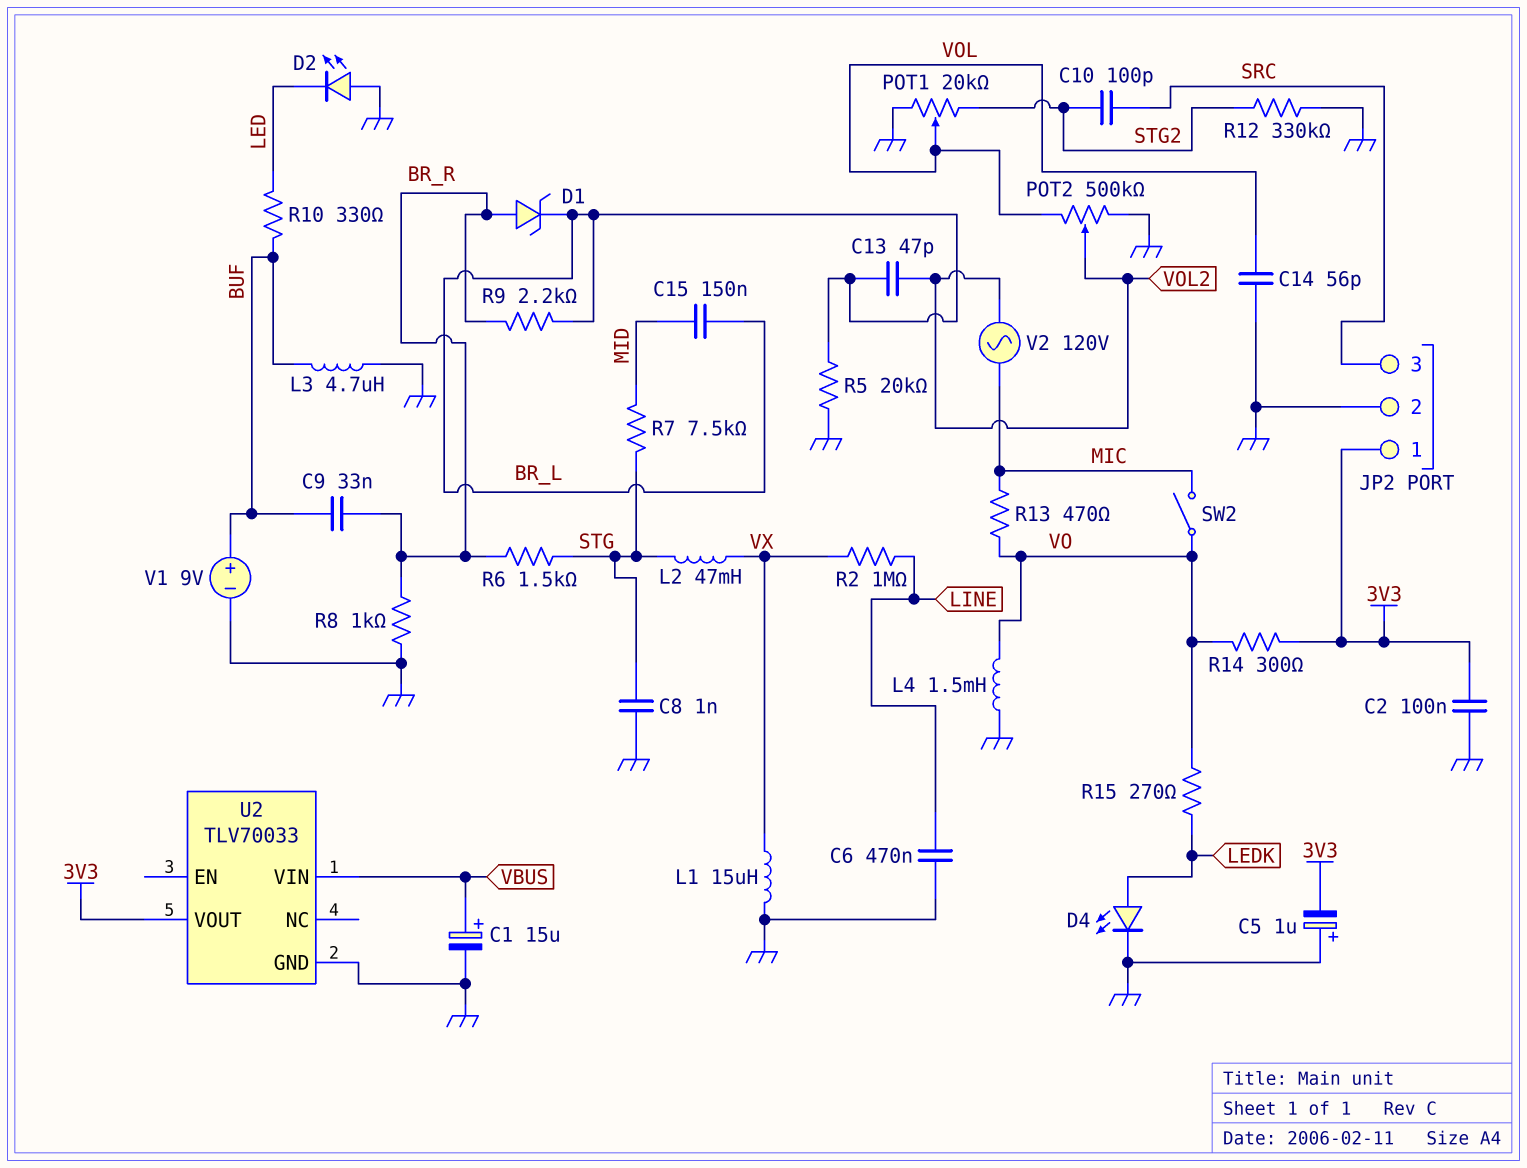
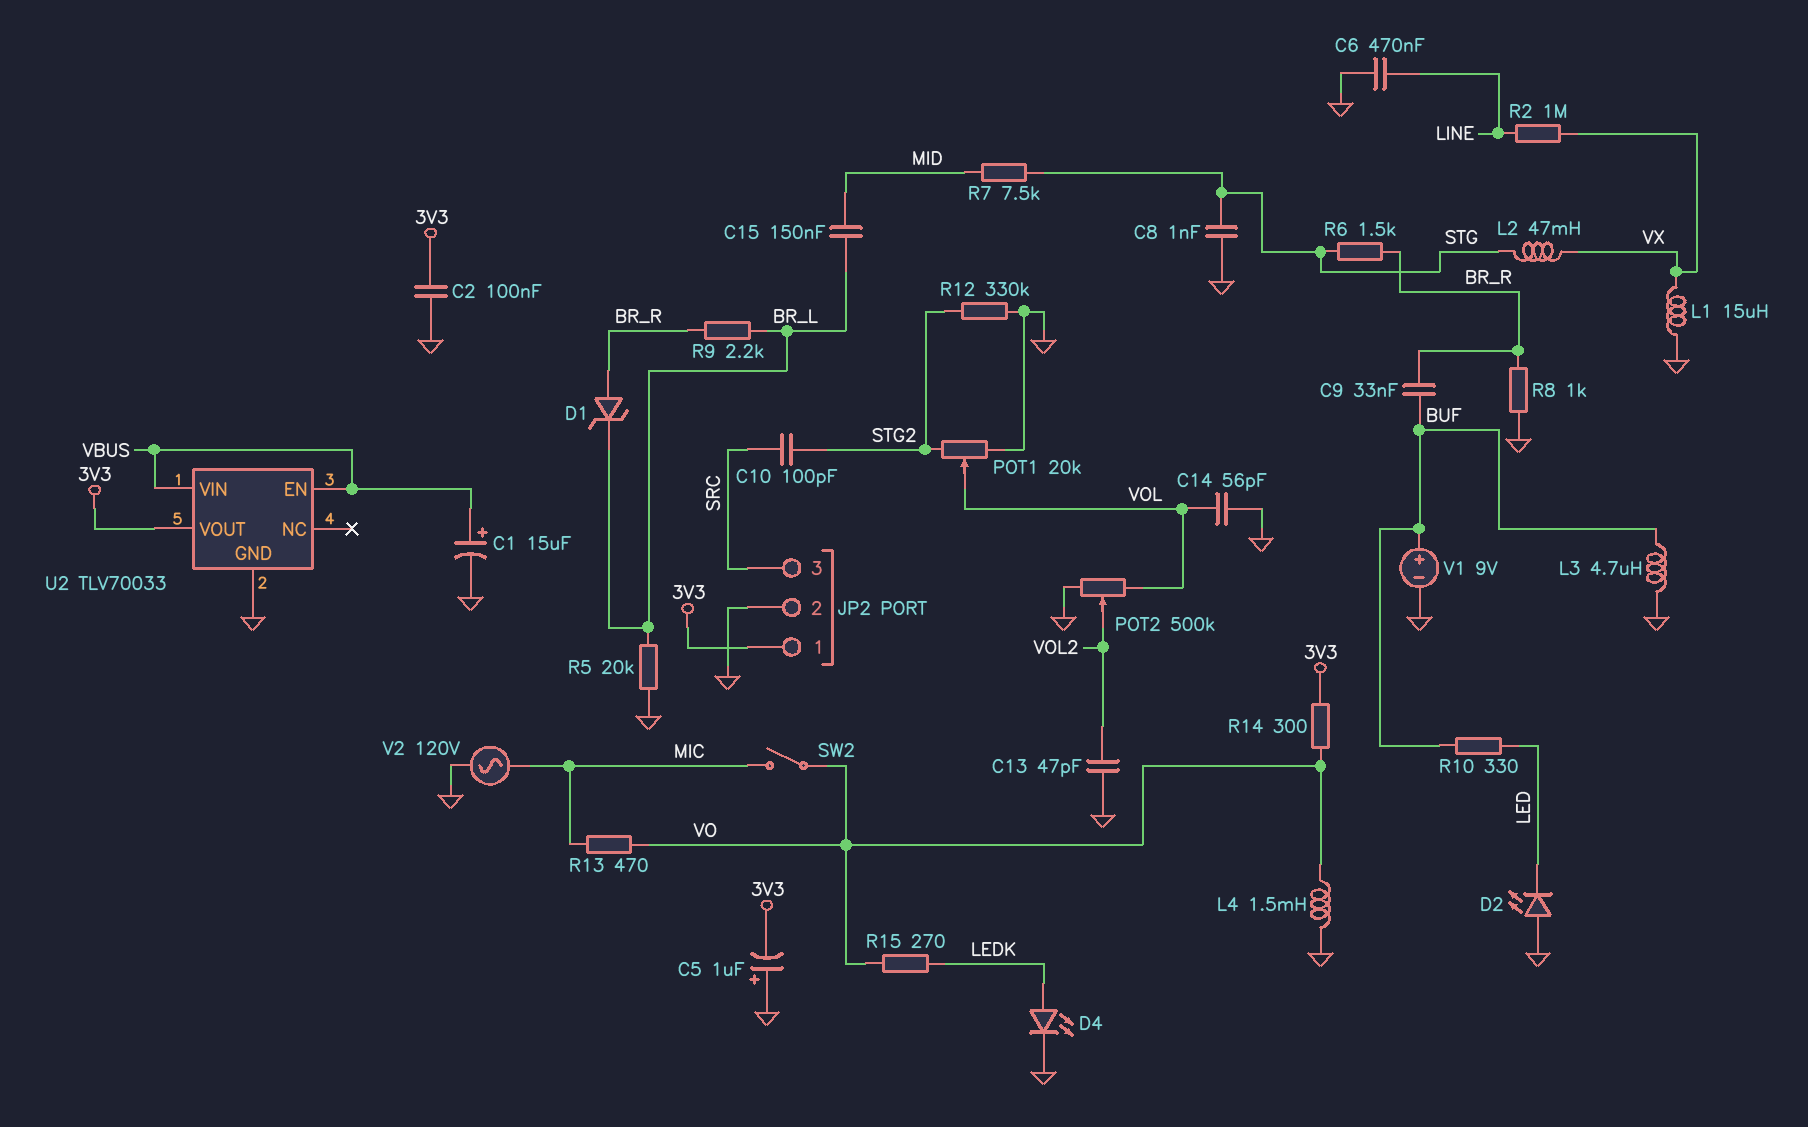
C13: 47pF (BR_L, VOL2) -> 47pF (GND, VOL2)
U2 pin EN: none -> VBUS
V2: AC 120V (MIC, VOL2) -> AC 120V (GND, MIC)

